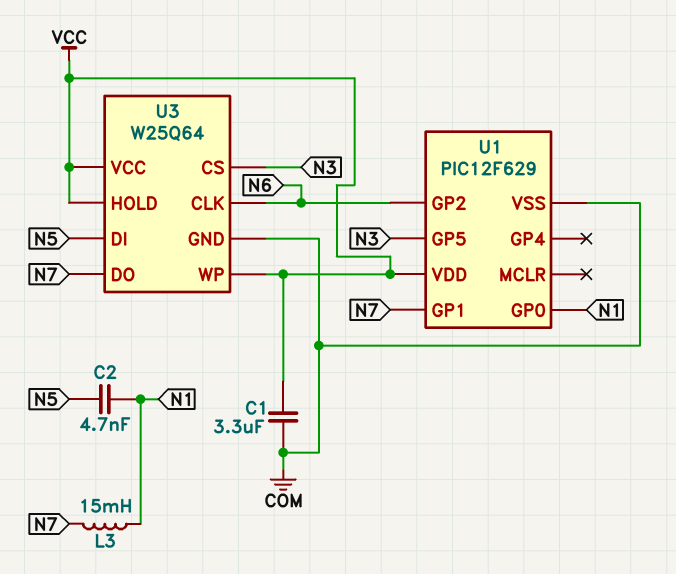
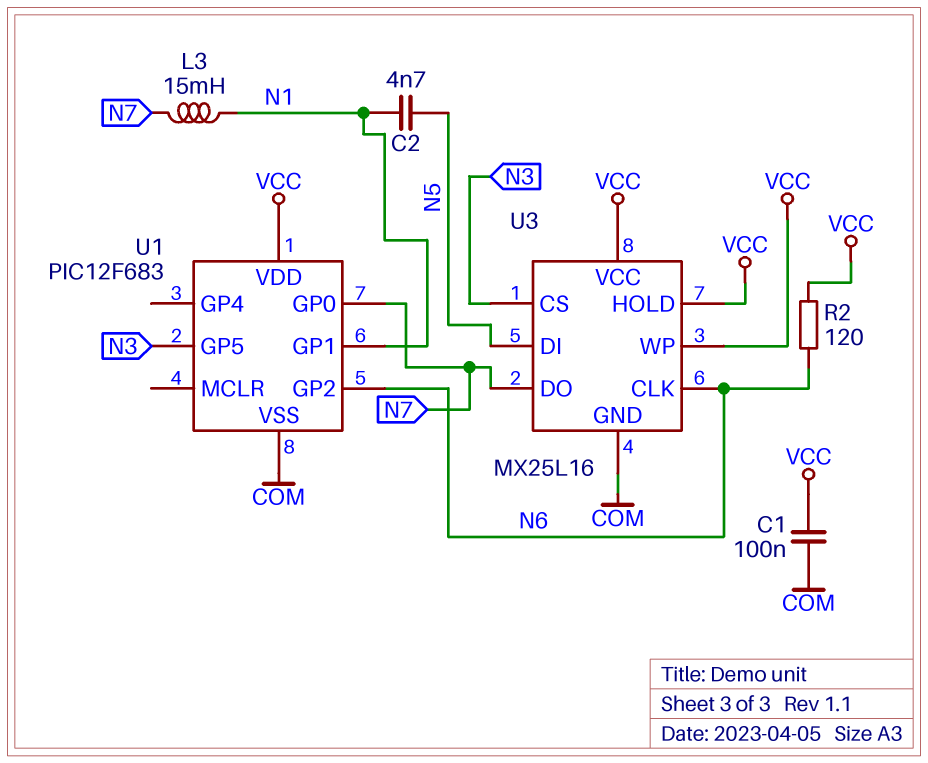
C1: 3.3uF (COM, VCC) -> 100nF (COM, VCC)
R2: none -> 120 (N6, VCC)
U1: PIC12F629 -> PIC12F683
U1 pin GP0: N1 -> N7
U1 pin GP1: N7 -> N1
U3: W25Q64 -> MX25L16

